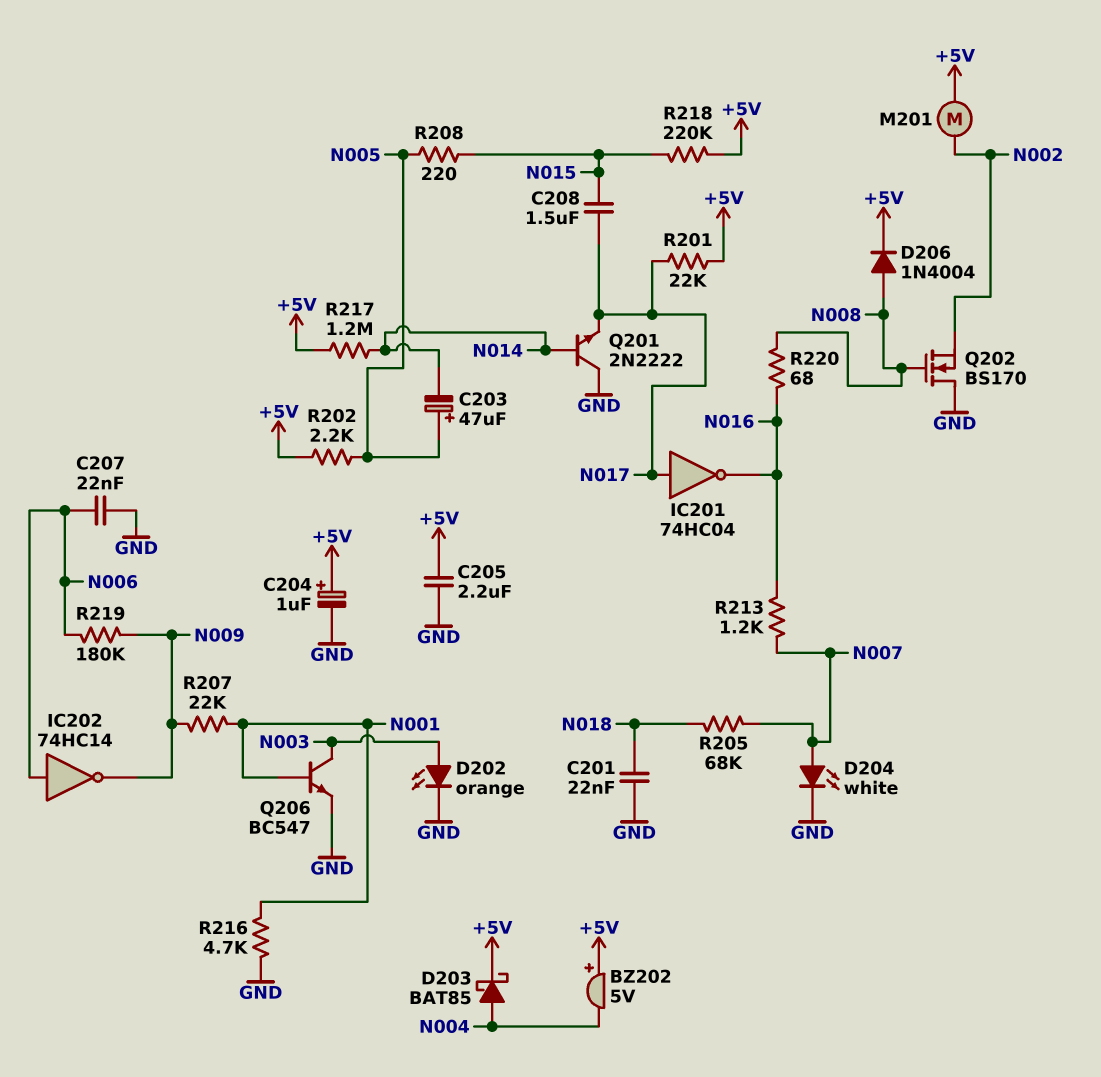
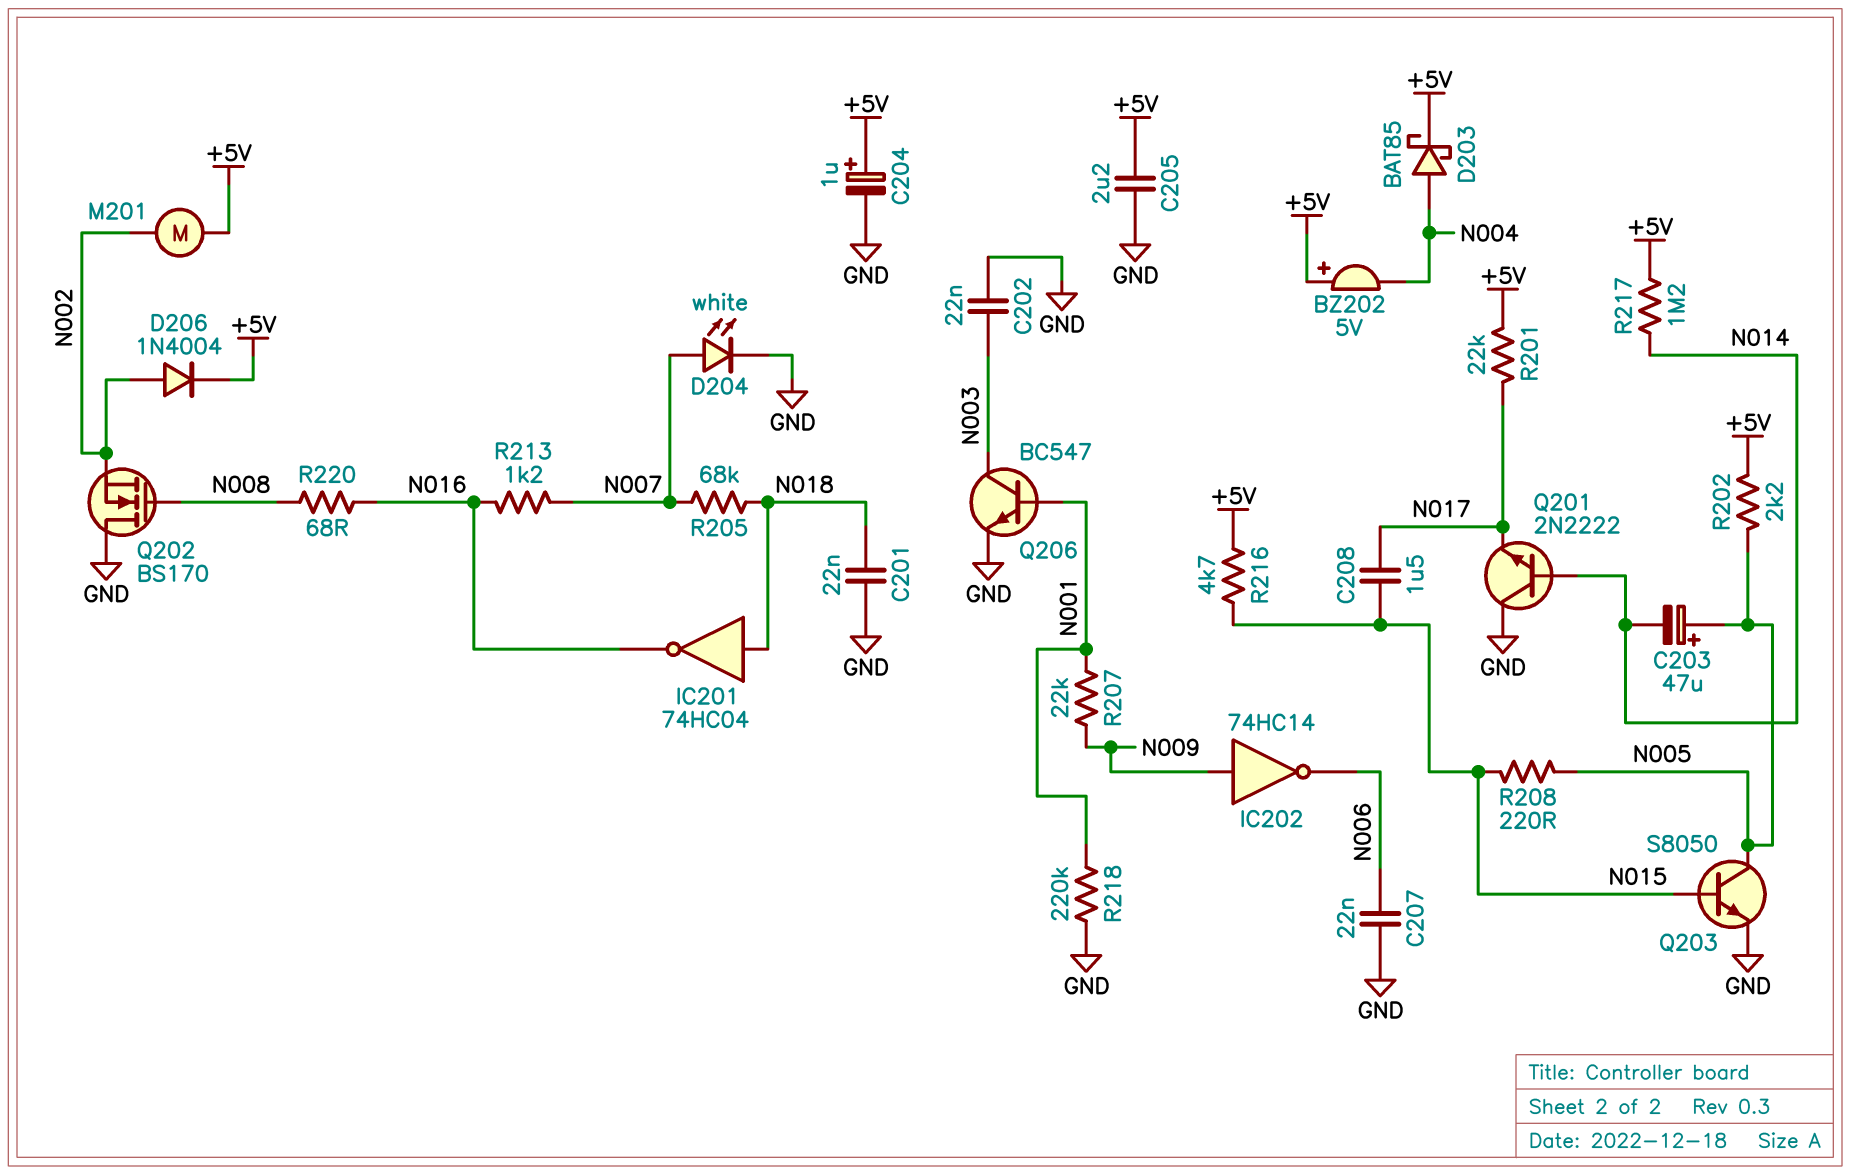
C202: none -> 22nF (GND, N003)
D202: LED orange (A N003, K GND) -> none
D206: diode 1N4004 (A N008, K +5V) -> diode 1N4004 (A N002, K +5V)
IC201: NOT 74HC04 (in N017, out N016) -> NOT 74HC04 (in N018, out N016)
IC202: NOT 74HC14 (in N006, out N009) -> NOT 74HC14 (in N009, out N006)
Q203: none -> NPN S8050 (B N015, C N005, E GND)
R216: 4.7k (GND, N001) -> 4.7k (+5V, N015)
R218: 220k (+5V, N015) -> 220k (GND, N001)
R219: 180k (N006, N009) -> none

